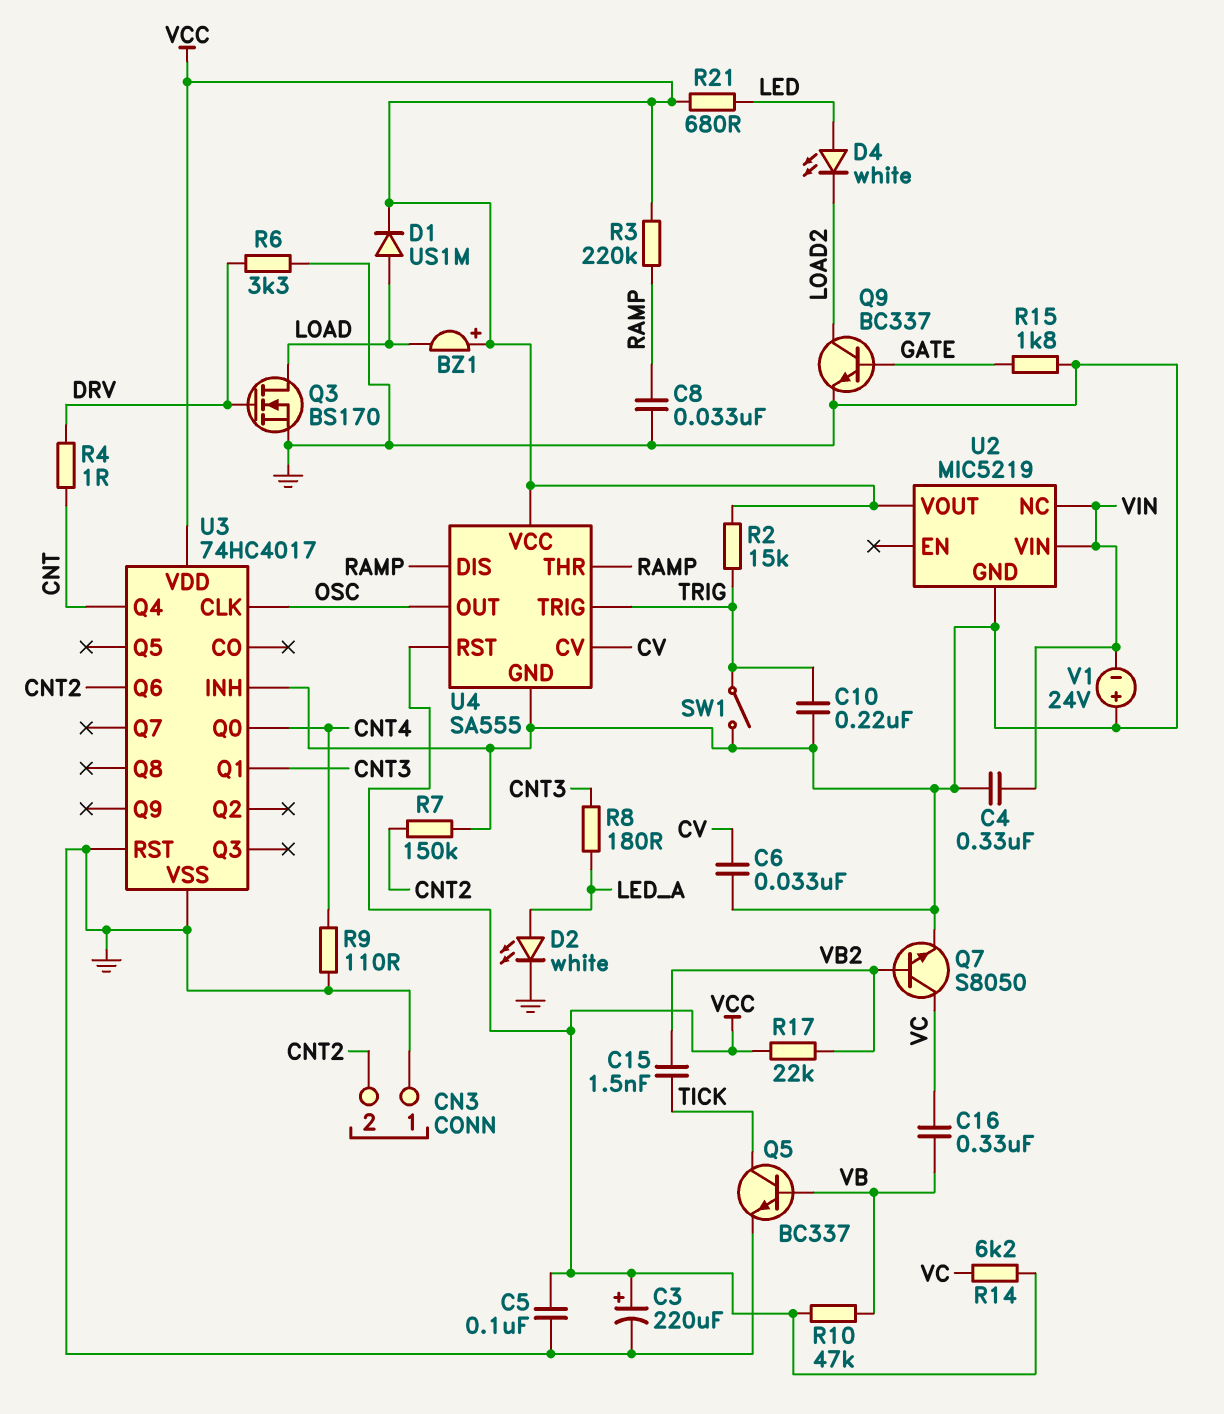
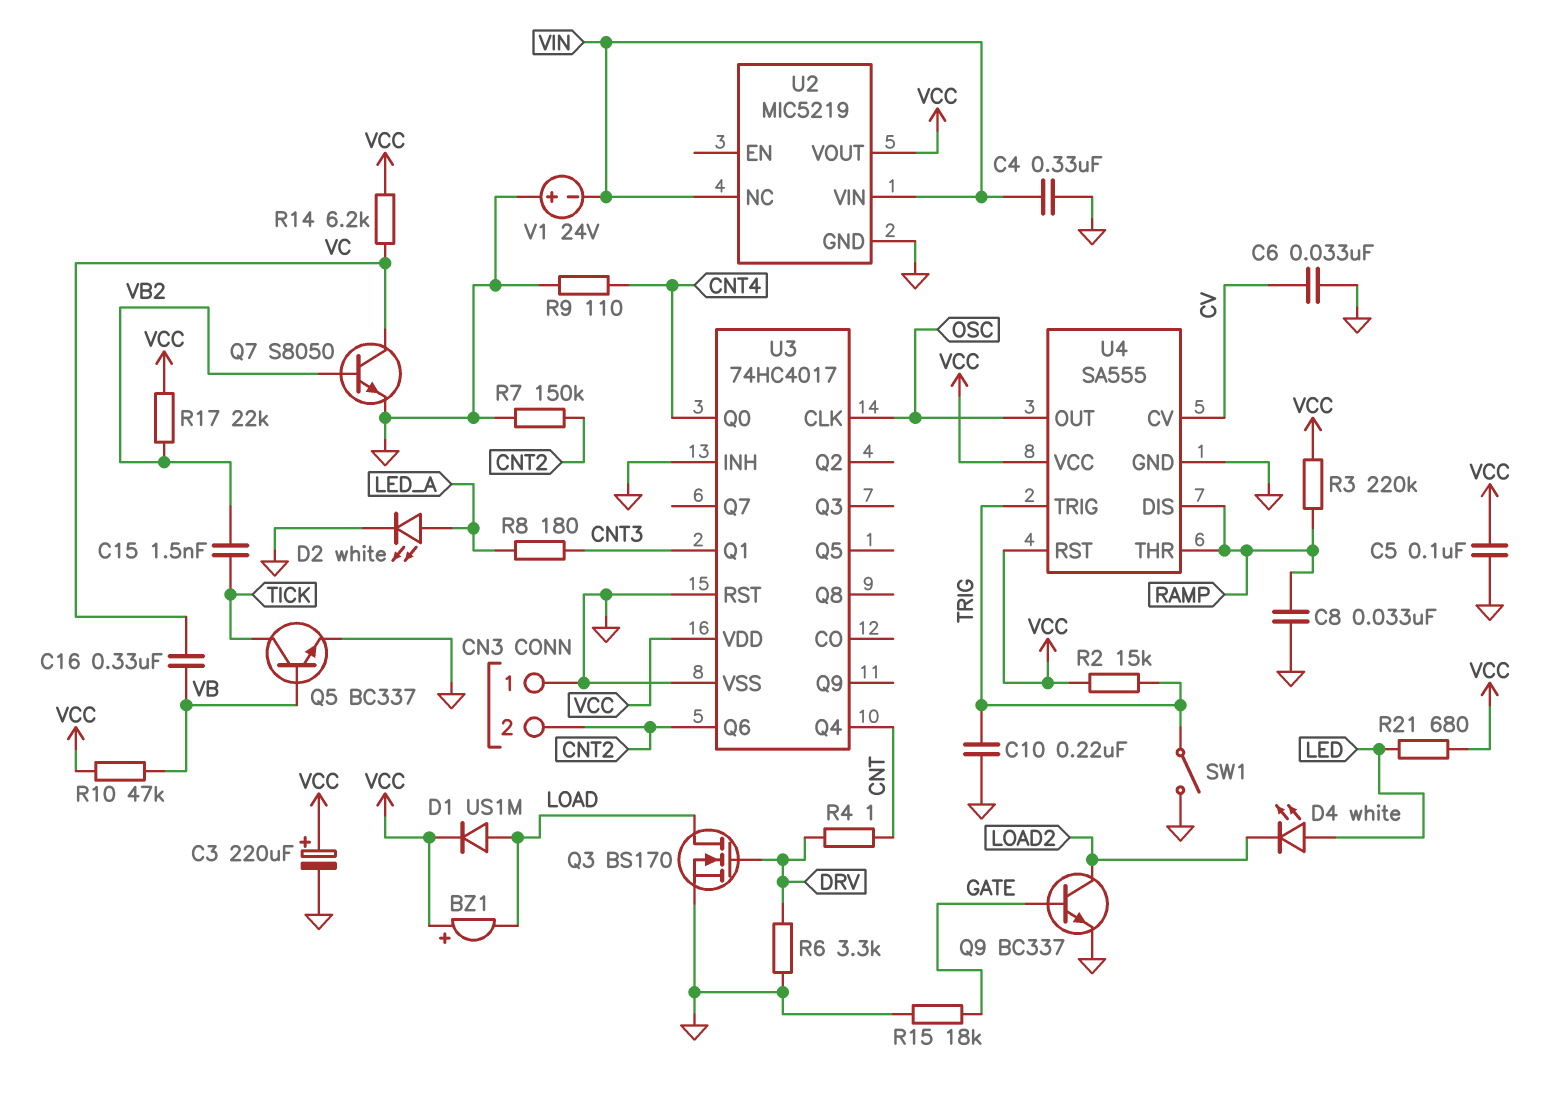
R15: 1.8k (GATE, GND) -> 18k (GATE, GND)

